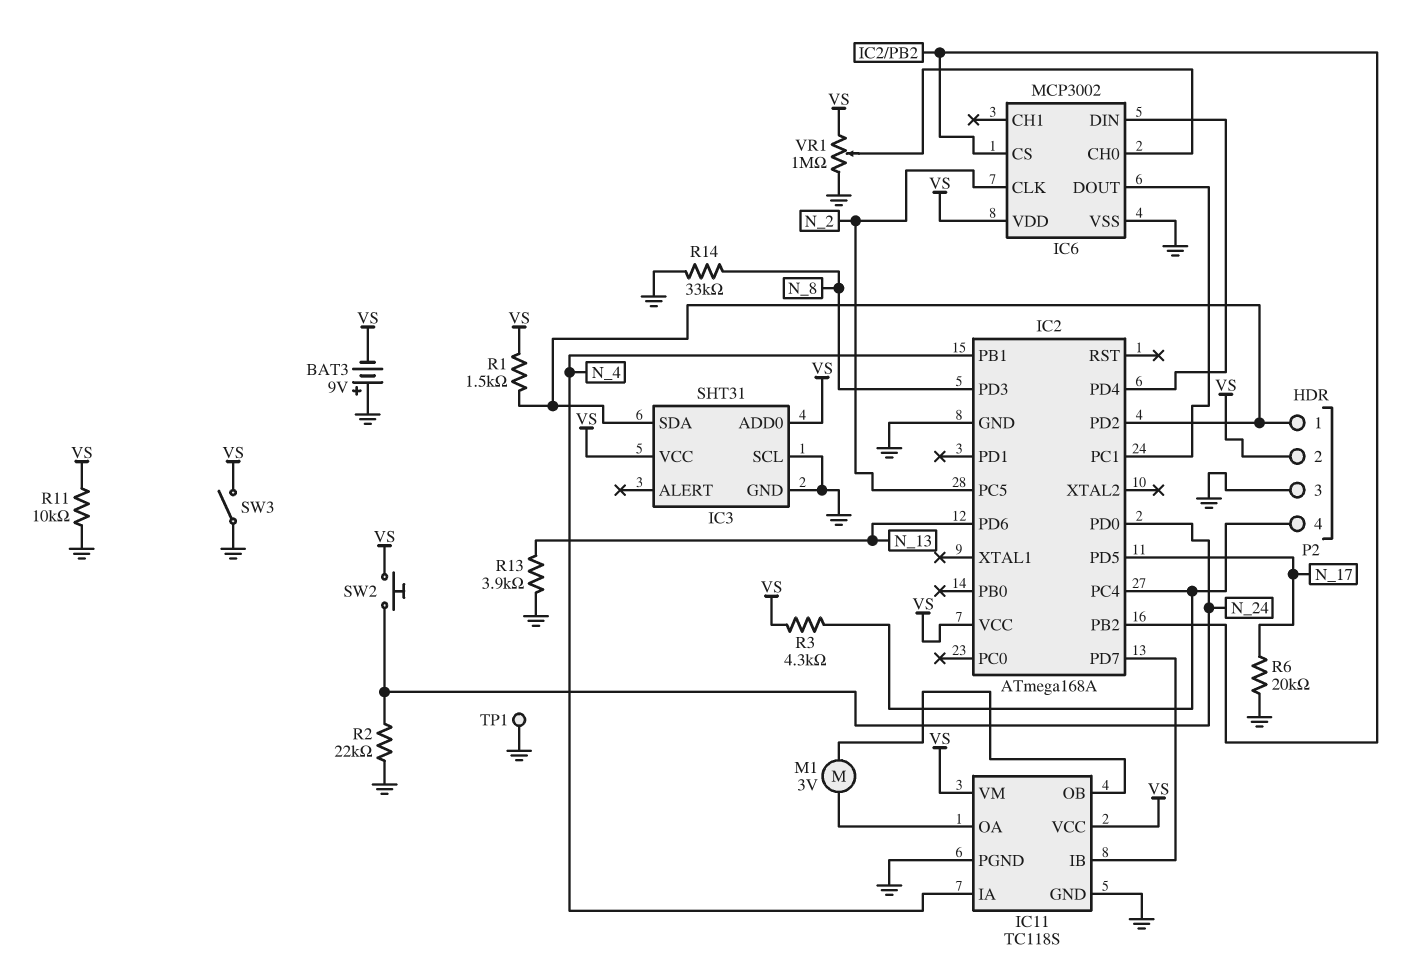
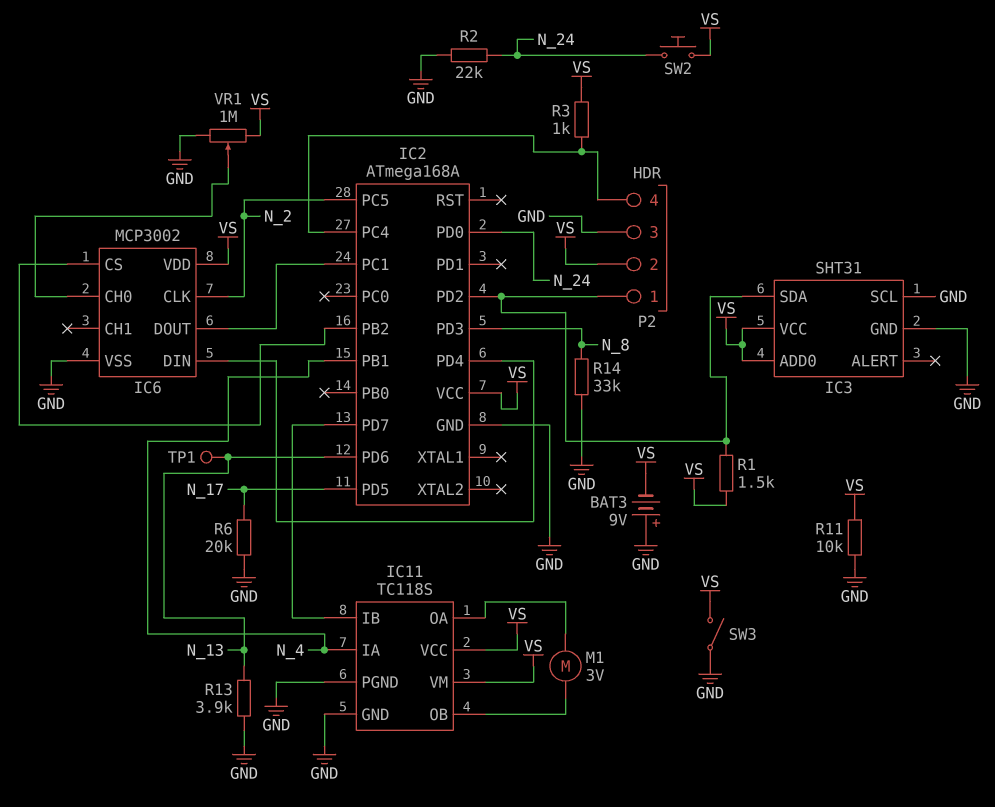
R3: 4.3k (IC2/PC4, VS) -> 1k (IC2/PC4, VS)
TP1: test point (GND) -> test point (N_13)

